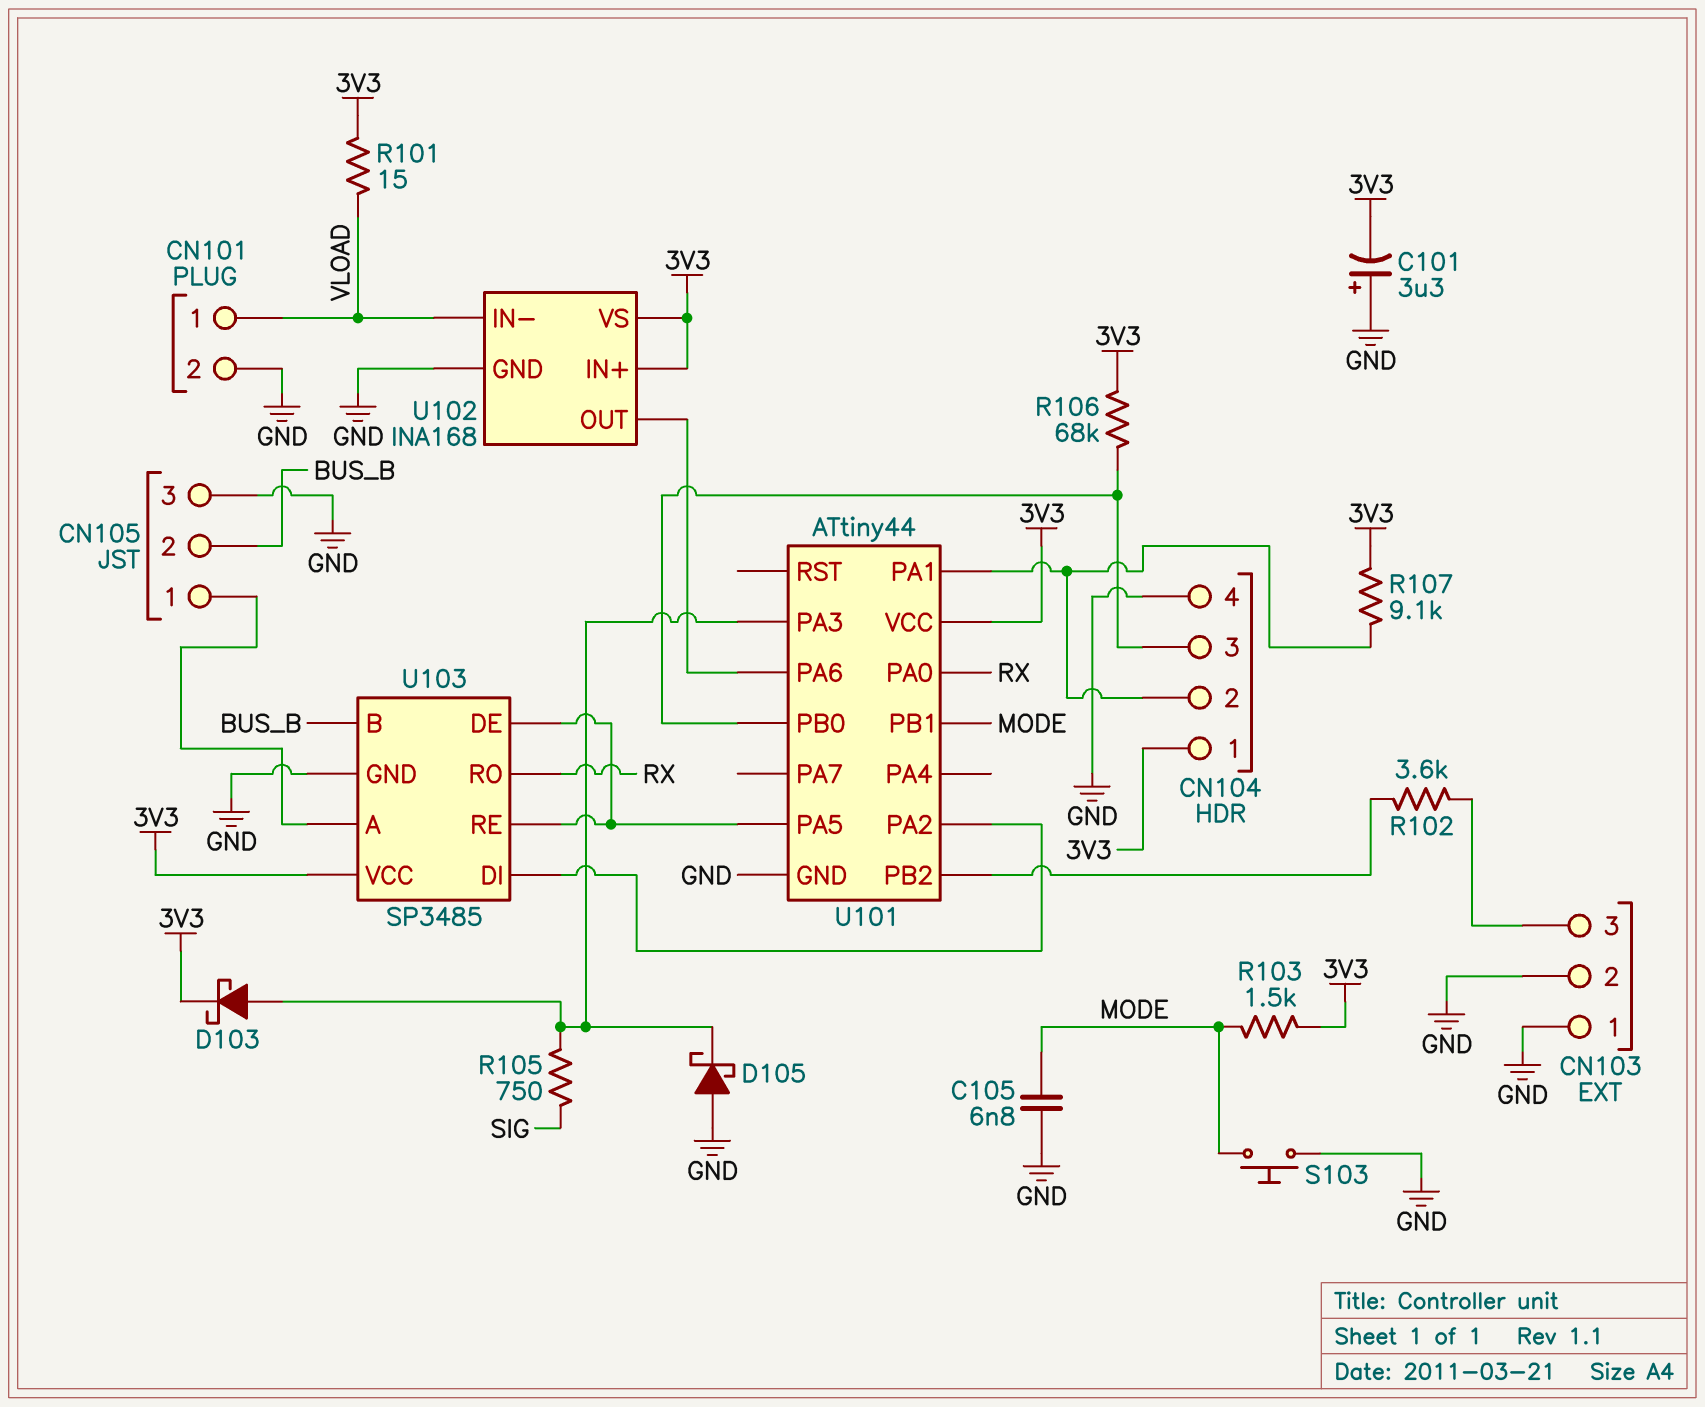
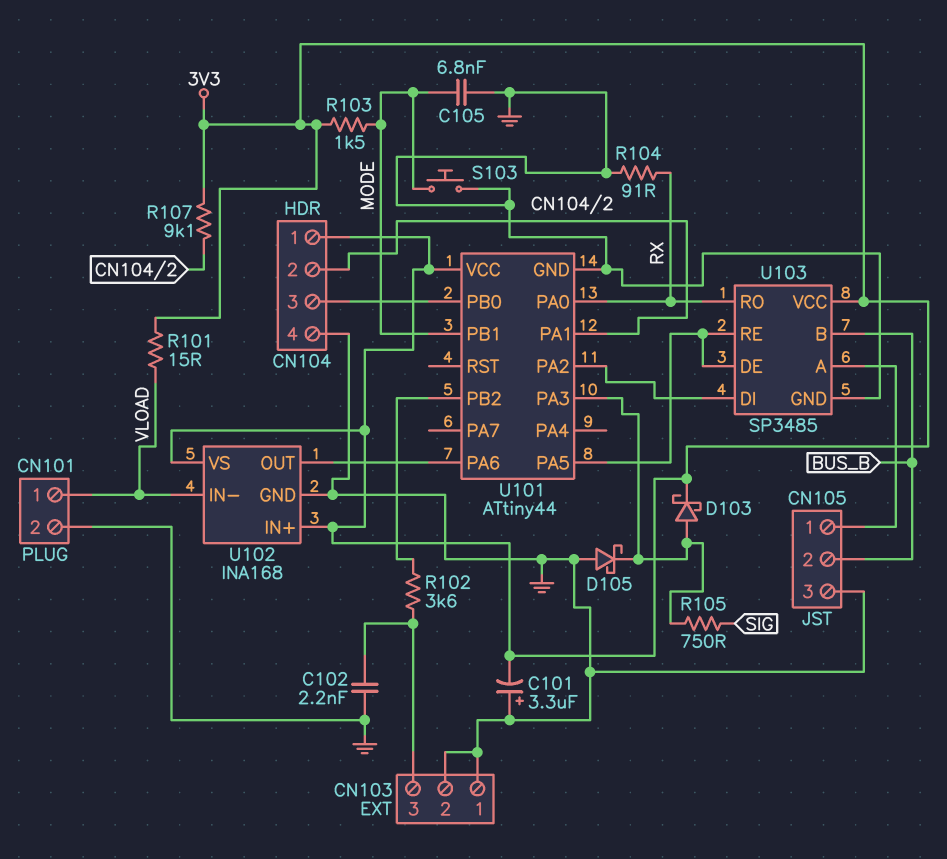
C102: none -> 2.2nF (CN103/3, GND)
R104: none -> 91 (GND, RX)
R106: 68k (3V3, CN104/3) -> none

